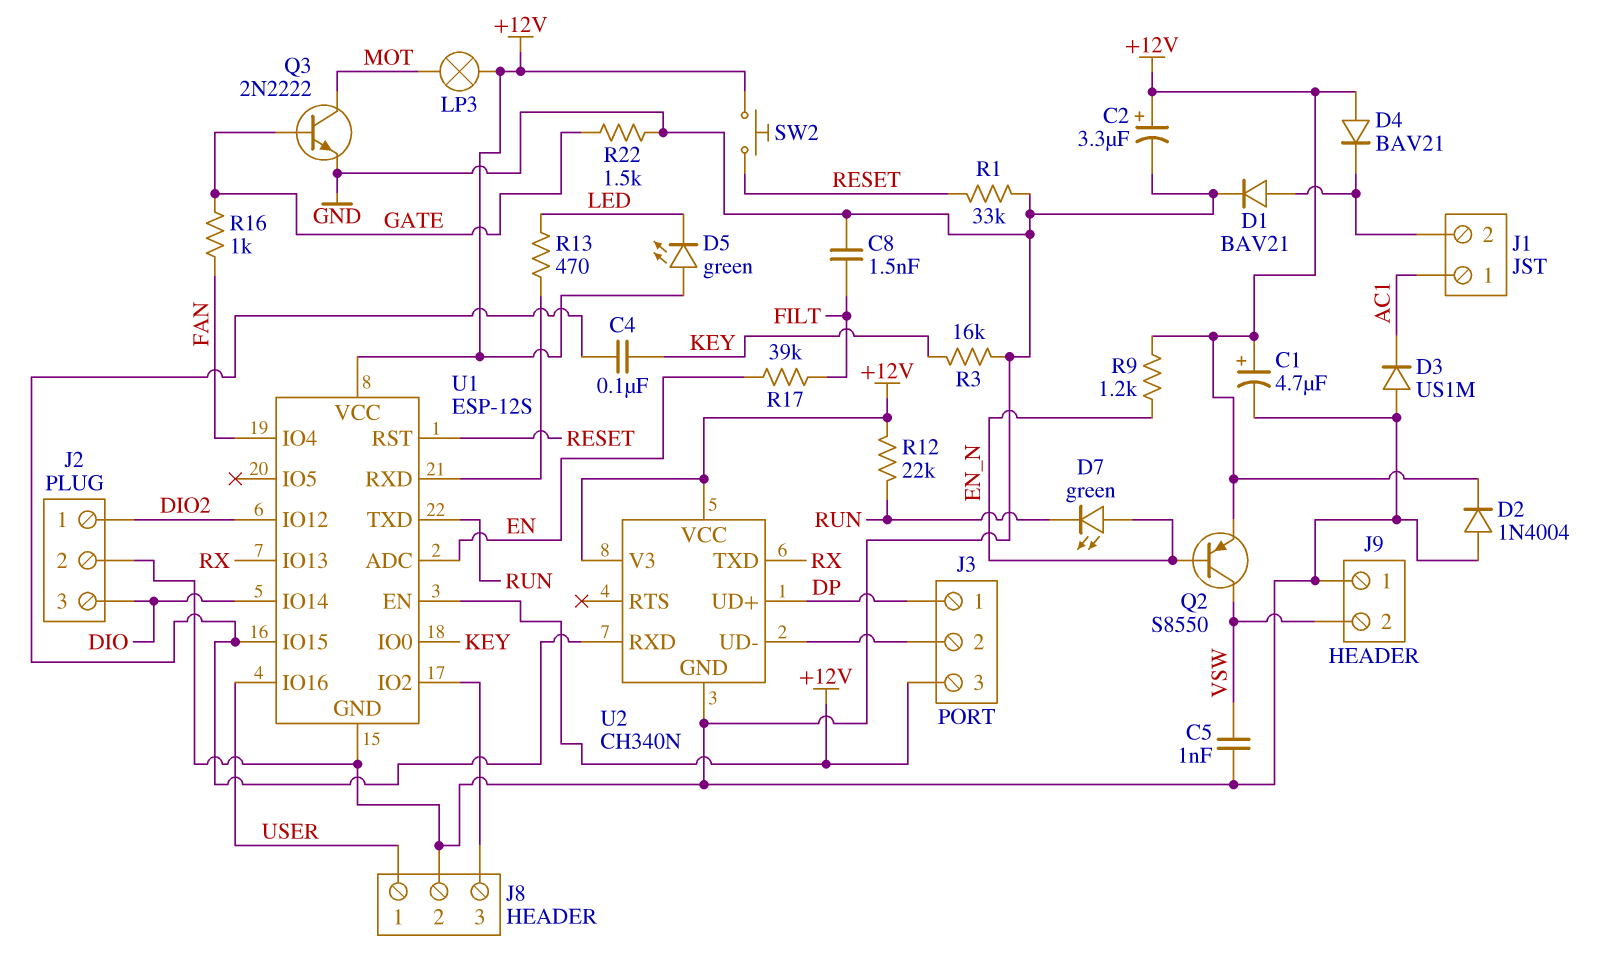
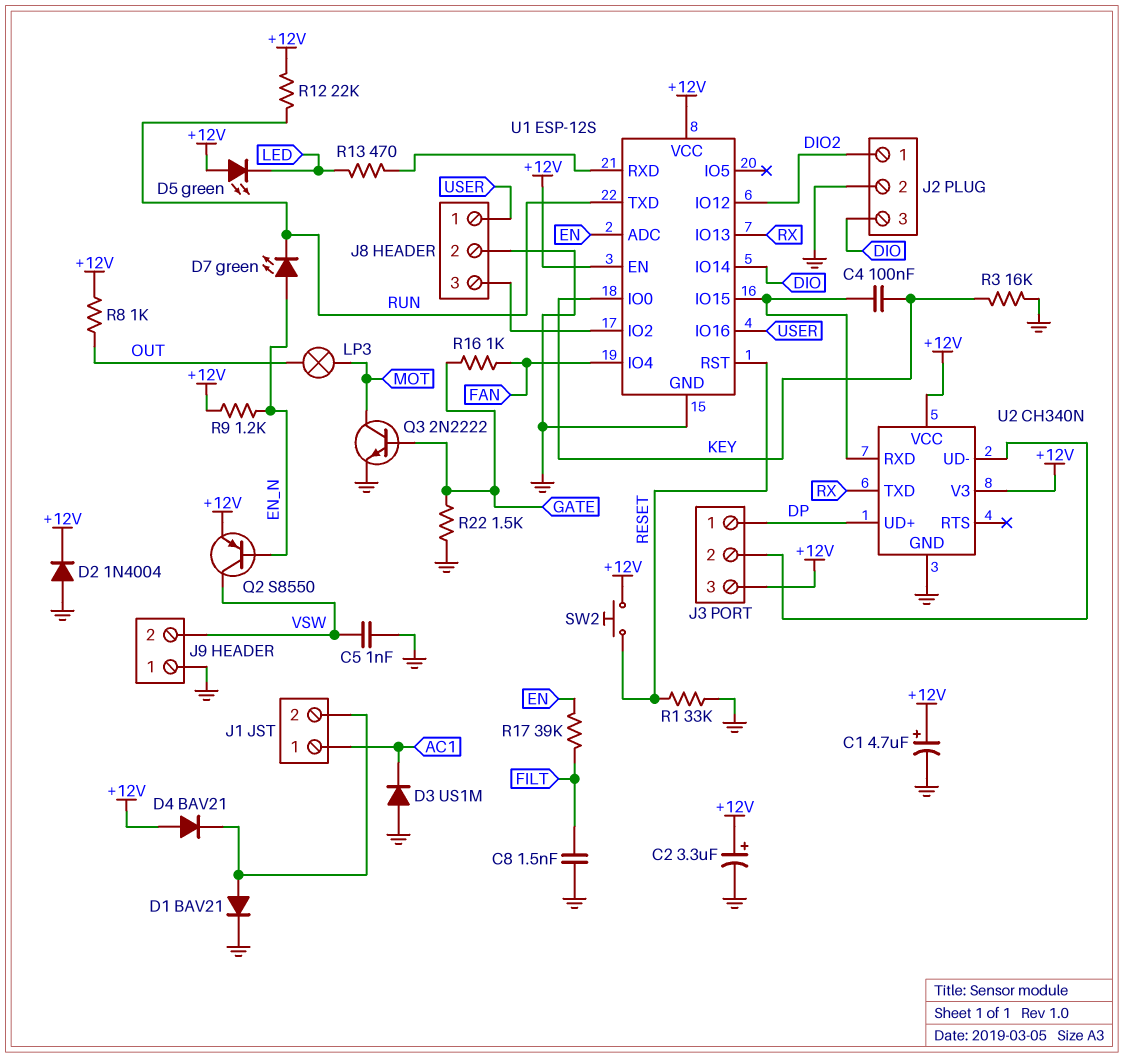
LP3: lamp (+12V, MOT) -> lamp (MOT, OUT)
R8: none -> 1k (+12V, OUT)

